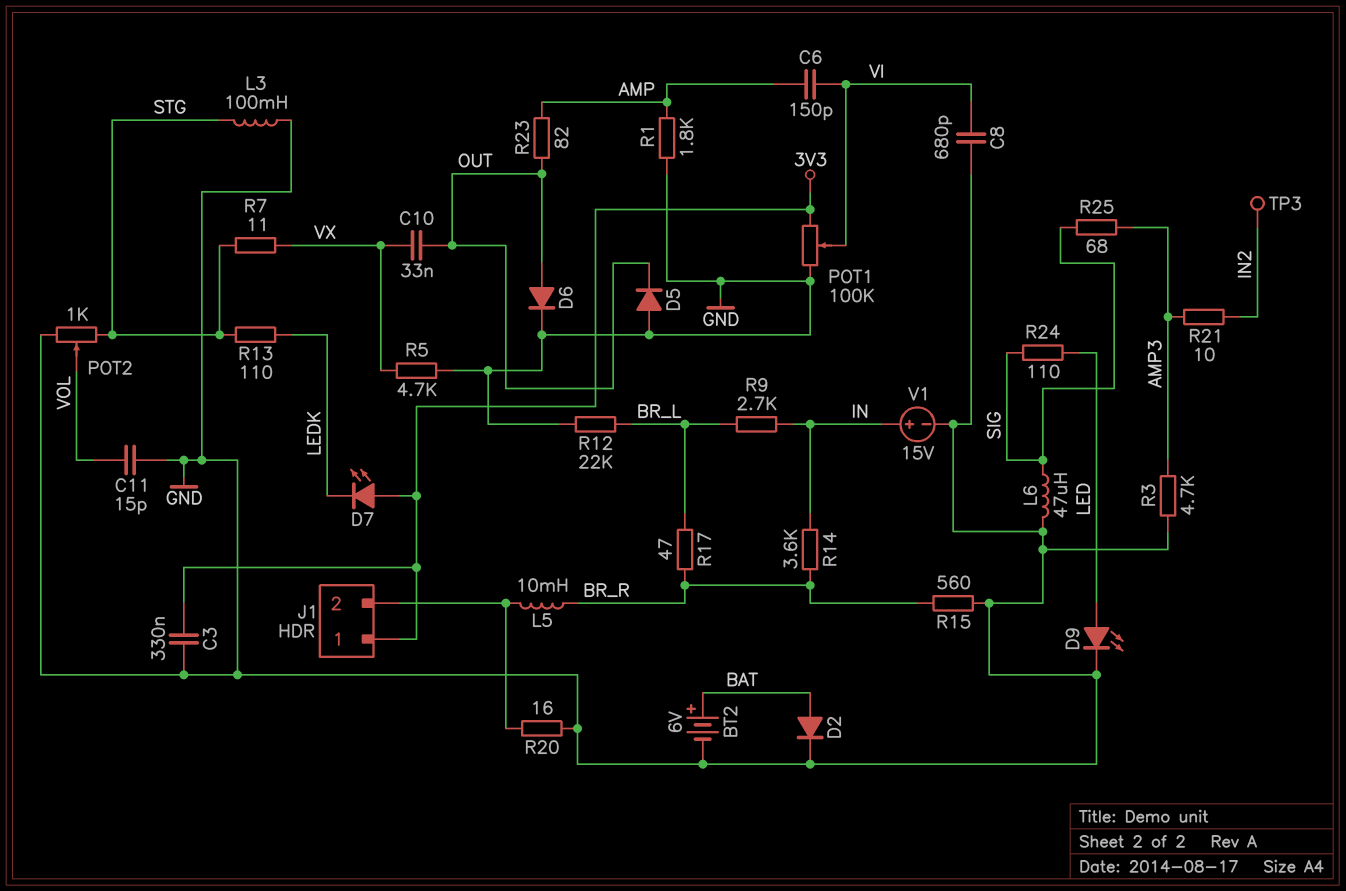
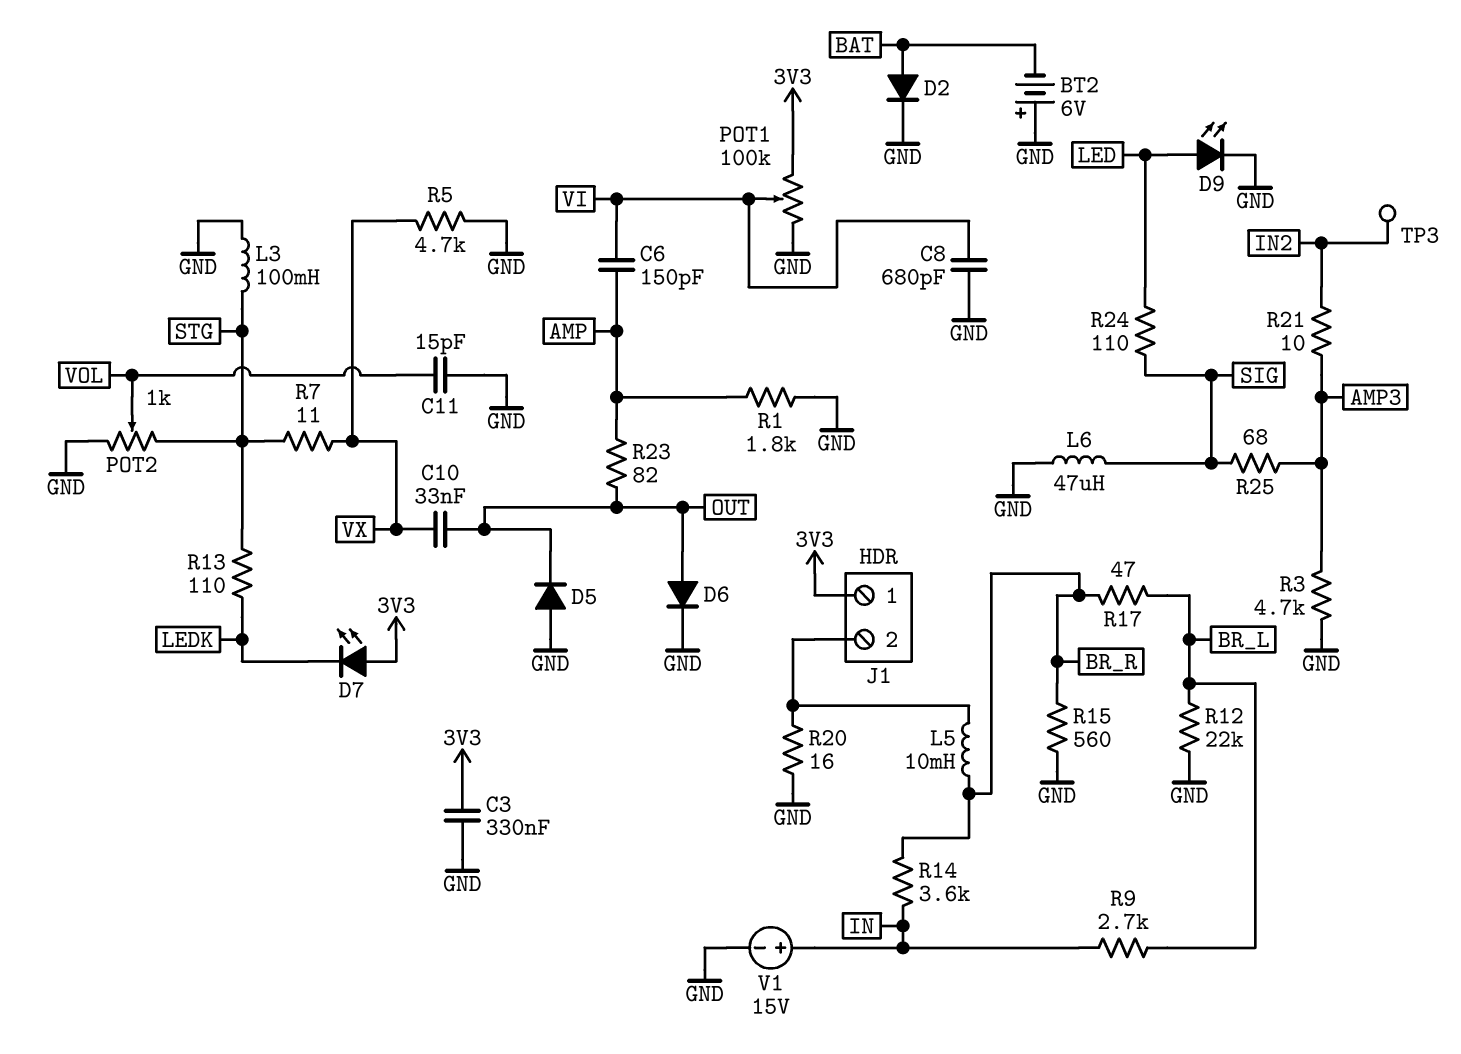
BT2: 6V (plus BAT, minus GND) -> 6V (plus GND, minus BAT)

